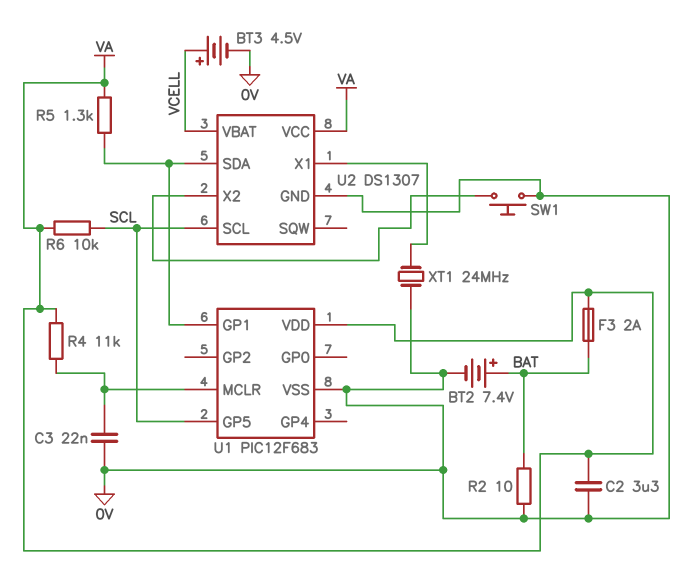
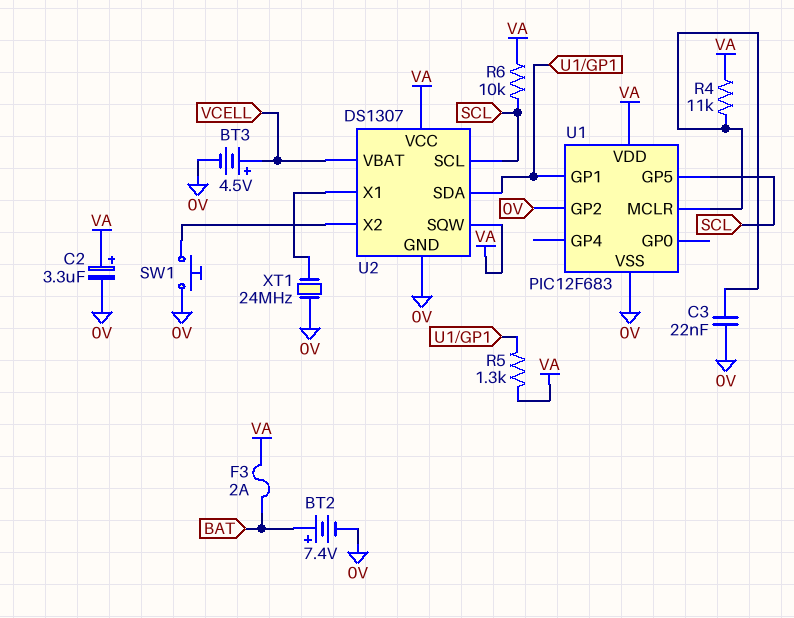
C2: 3.3uF (0V, VA) -> 3.3uF (plus VA, minus 0V)
R2: 10 (0V, BAT) -> none
U1 pin GP2: none -> 0V
U2 pin SQW: none -> VA

